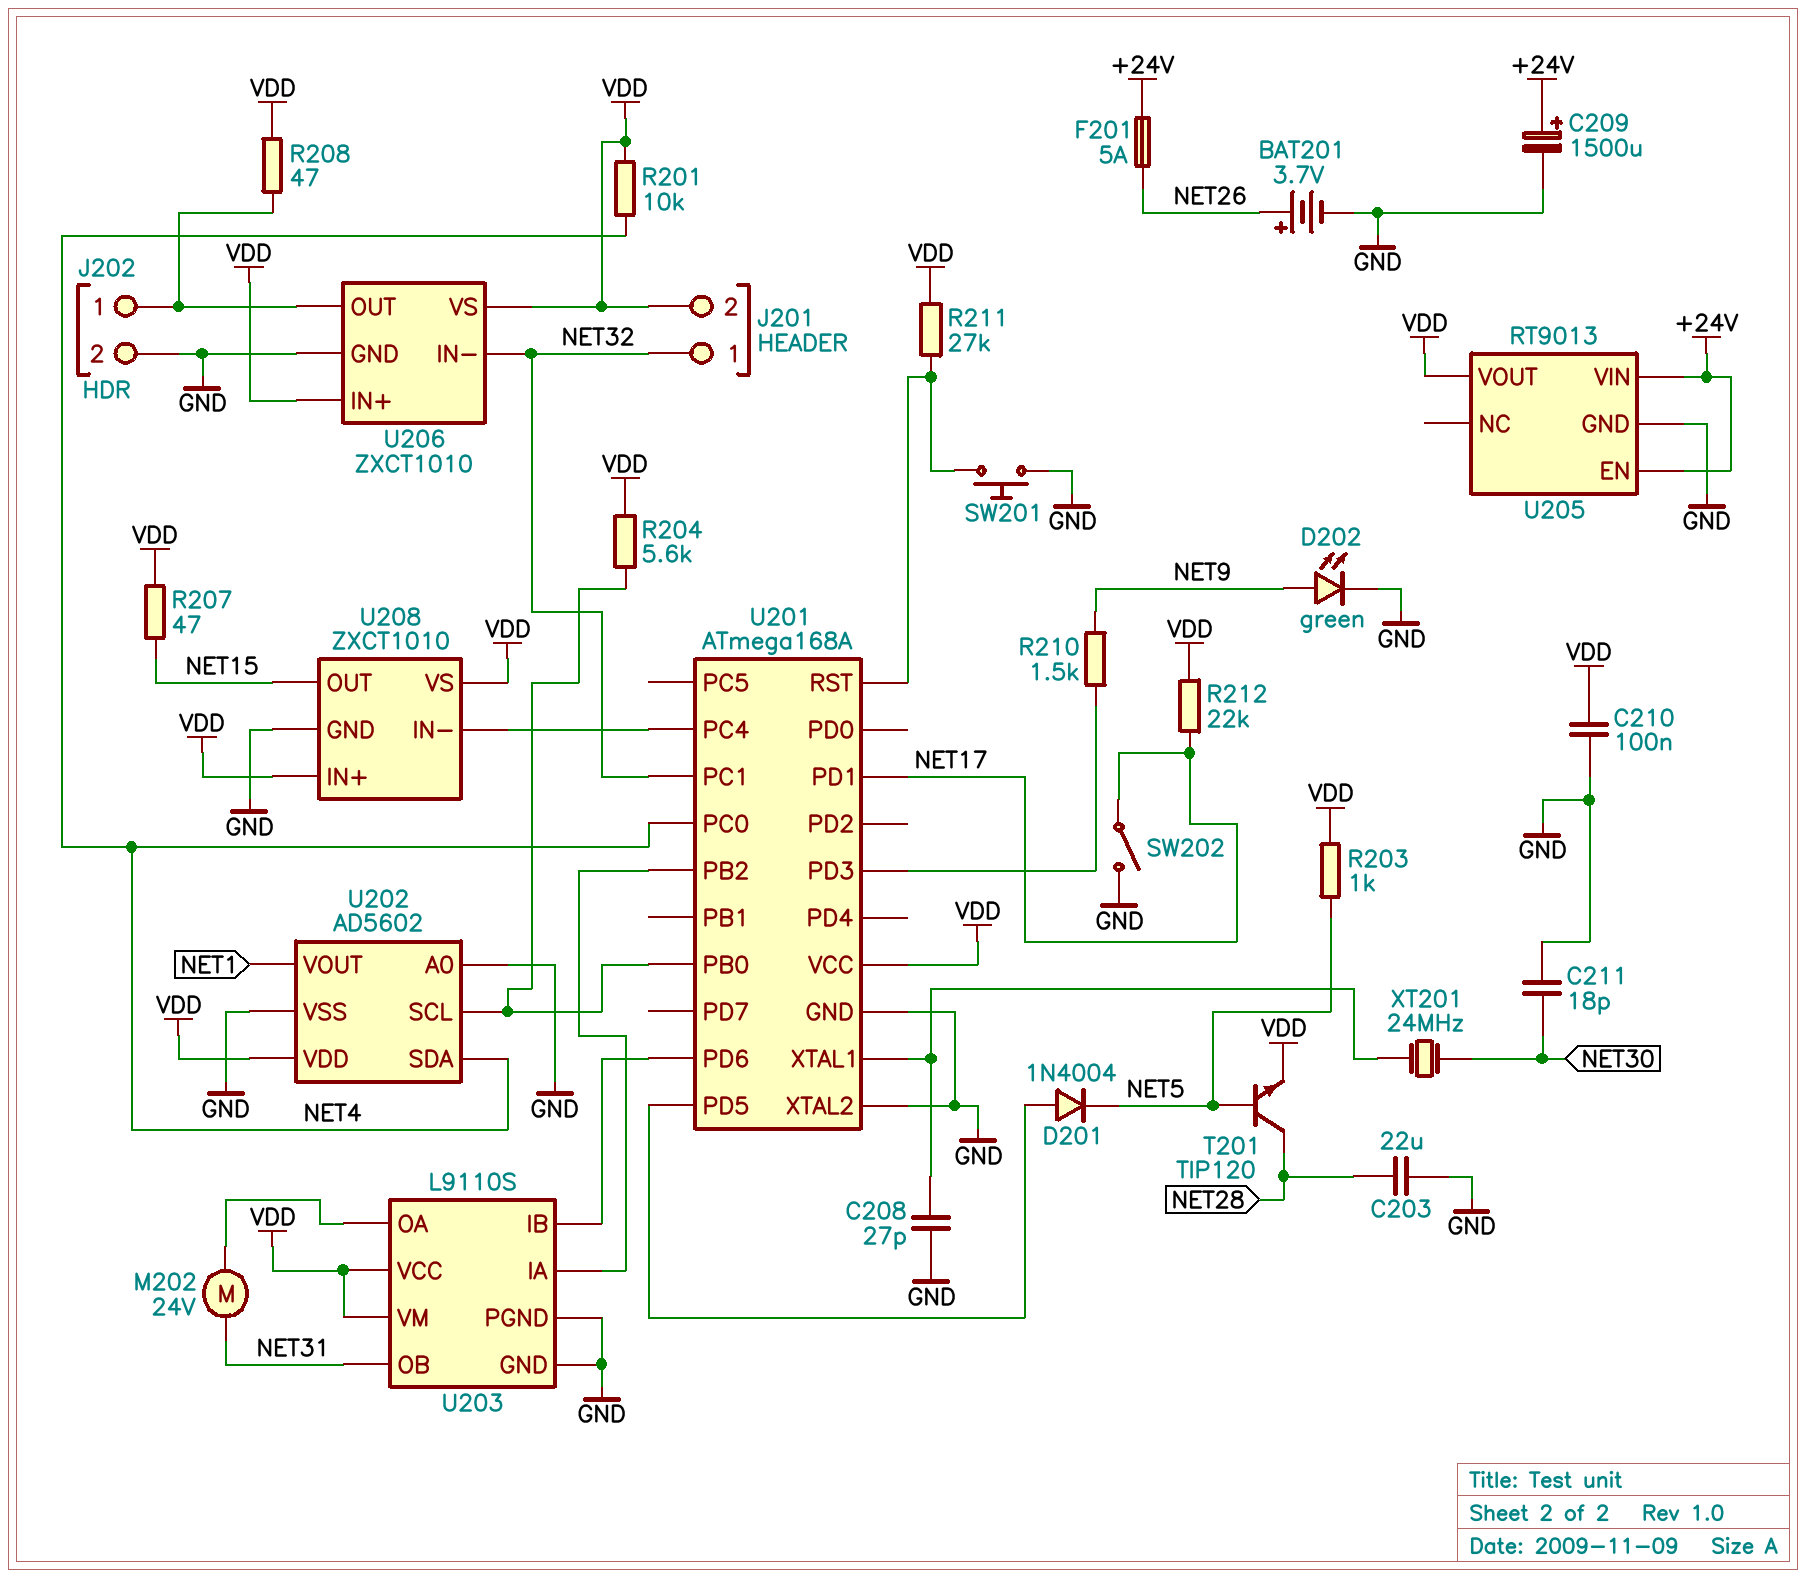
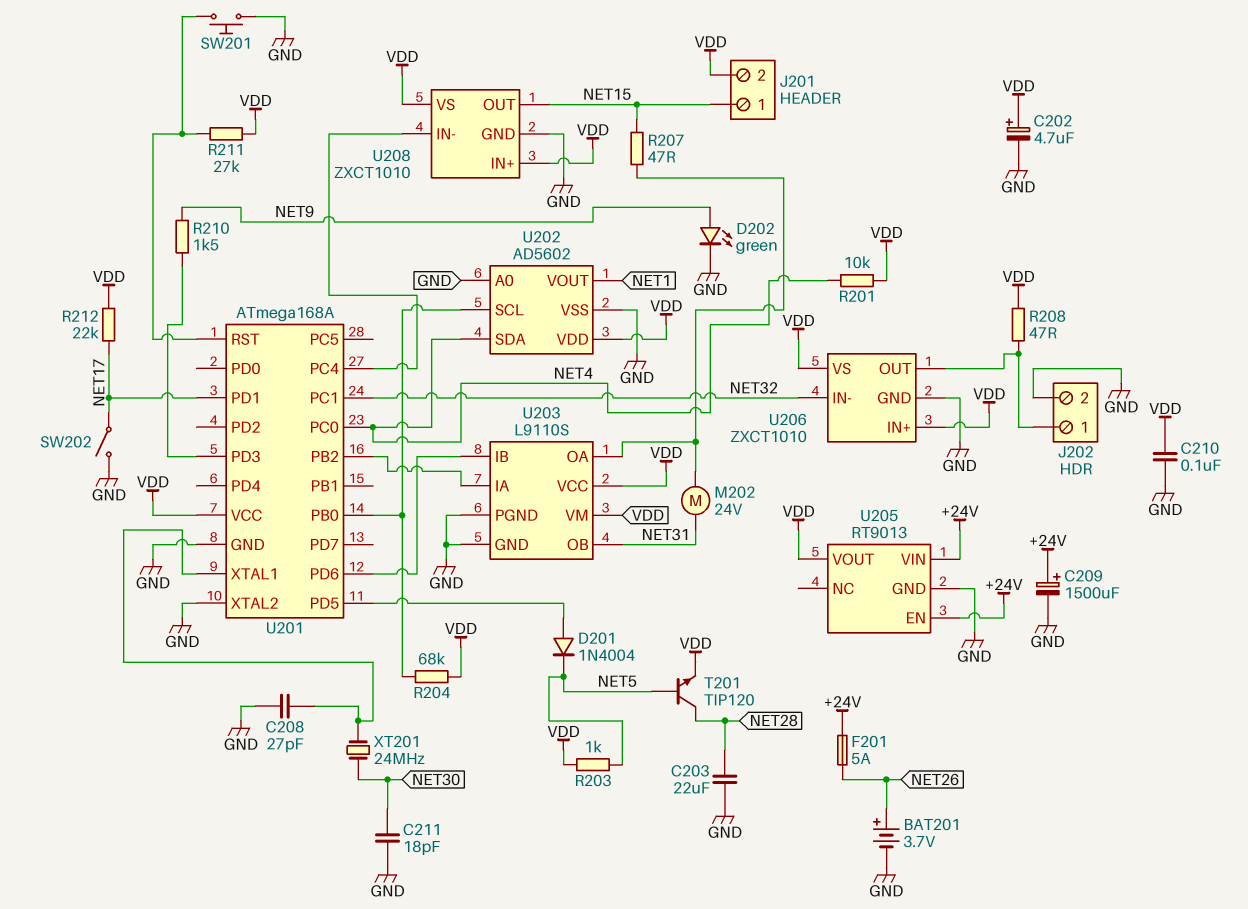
C202: none -> 4.7uF (plus VDD, minus GND)
J201 pin 1: NET32 -> NET15
R204: 5.6k (U201/PB0, VDD) -> 68k (U201/PB0, VDD)
R207: 47 (NET15, VDD) -> 47 (NET15, U203/OA)

